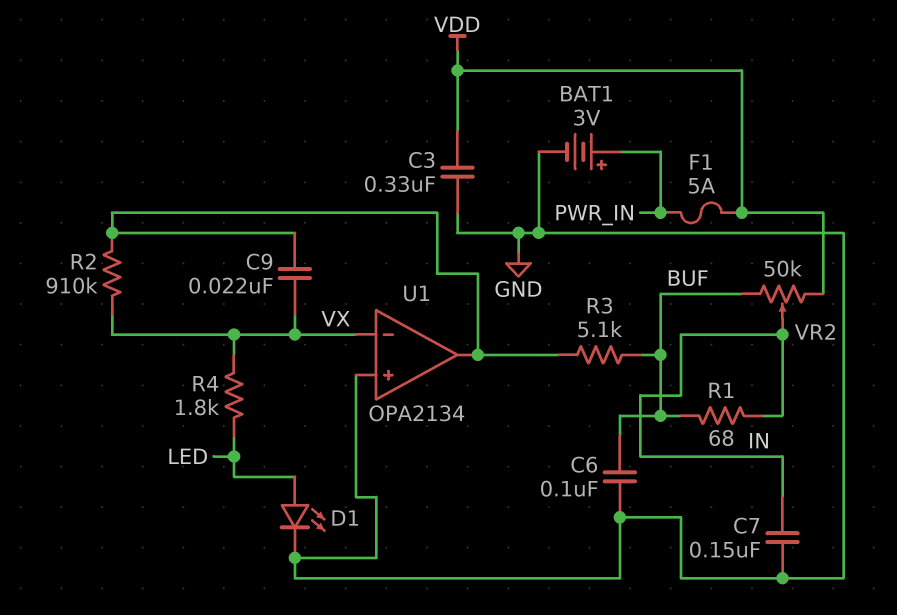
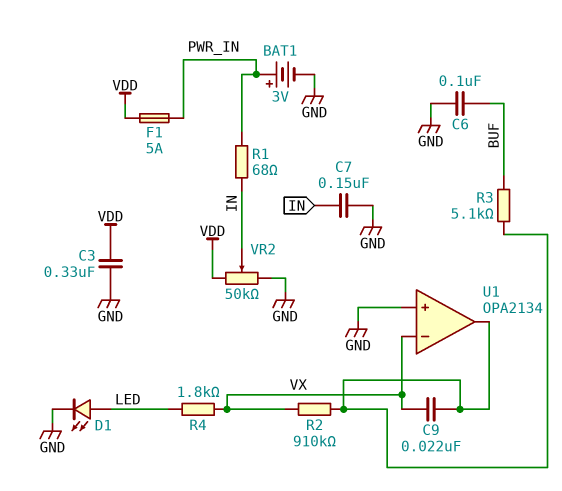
R1: 68 (BUF, IN) -> 68 (IN, PWR_IN)
VR2: 50k (BUF, VDD, wiper IN) -> 50k (GND, VDD, wiper IN)

